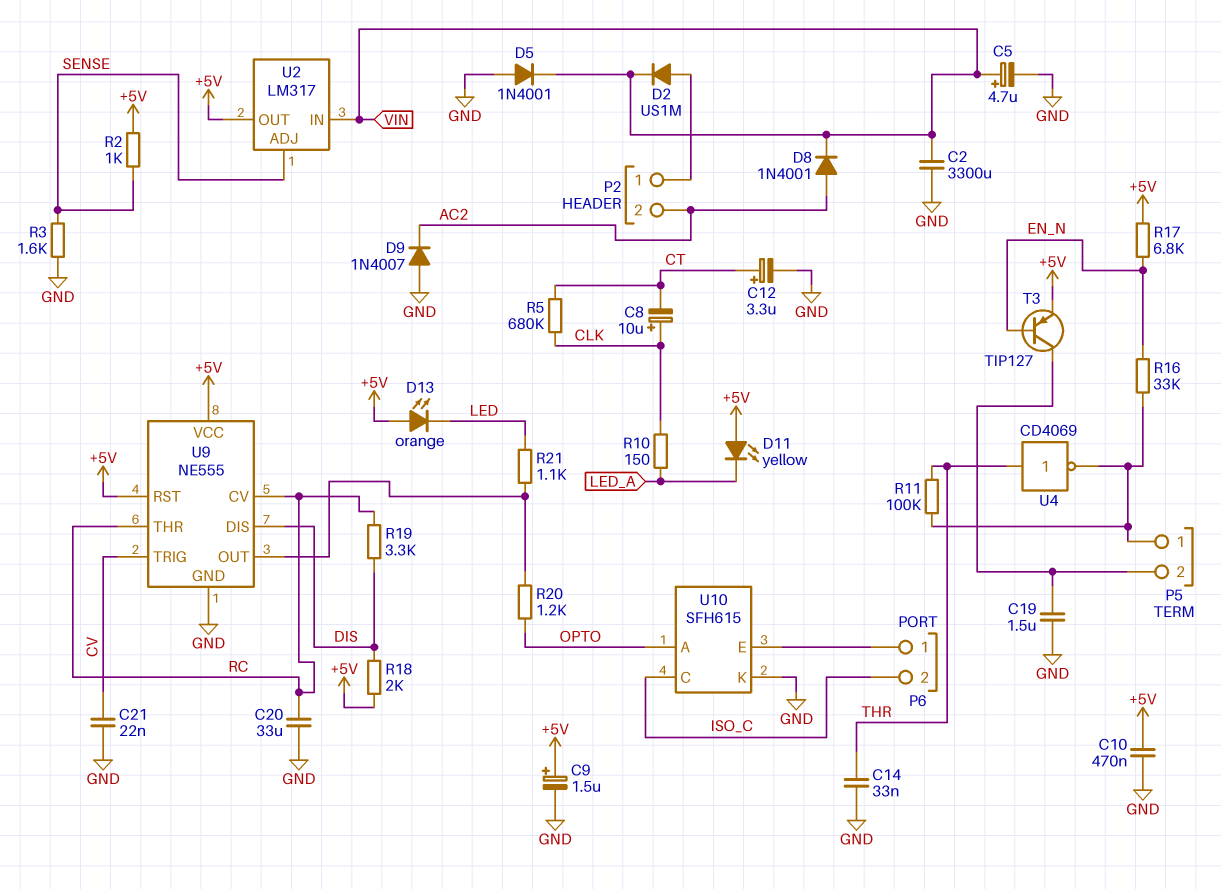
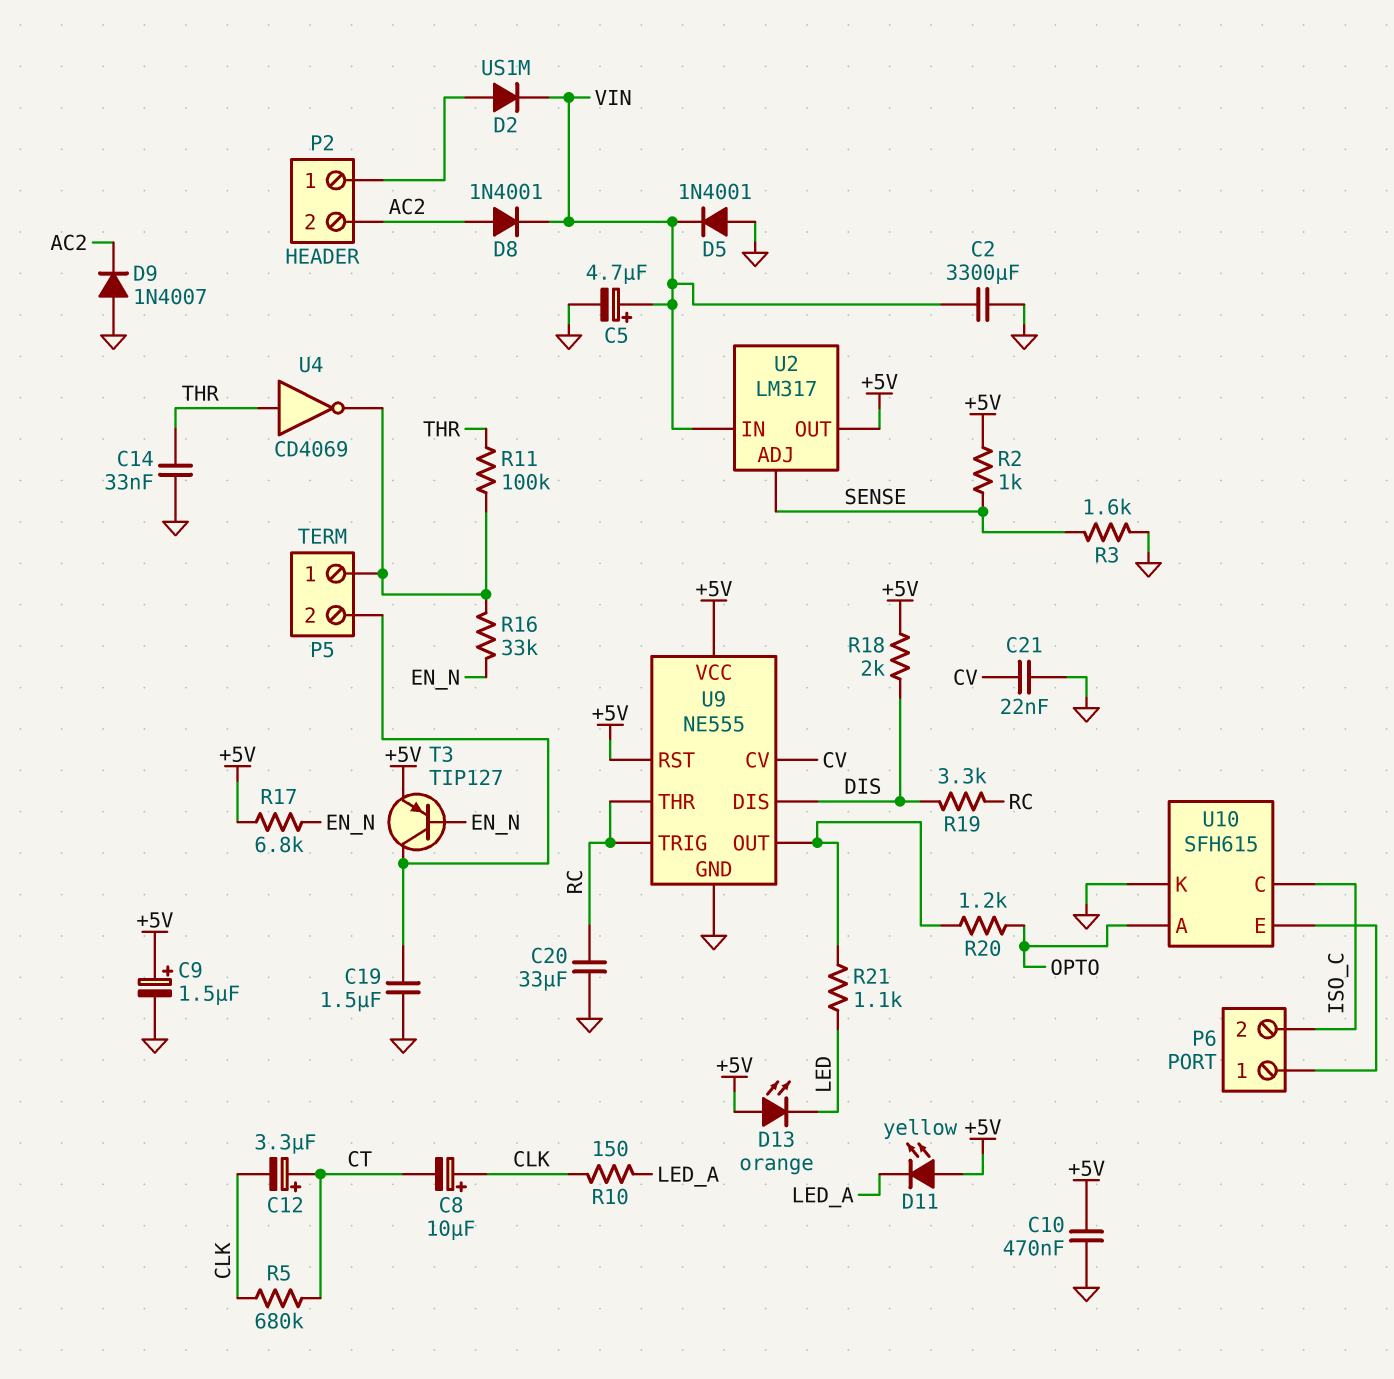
C12: 3.3uF (plus CT, minus GND) -> 3.3uF (plus CT, minus CLK)
U9 pin CV: RC -> CV
U9 pin TRIG: CV -> RC

